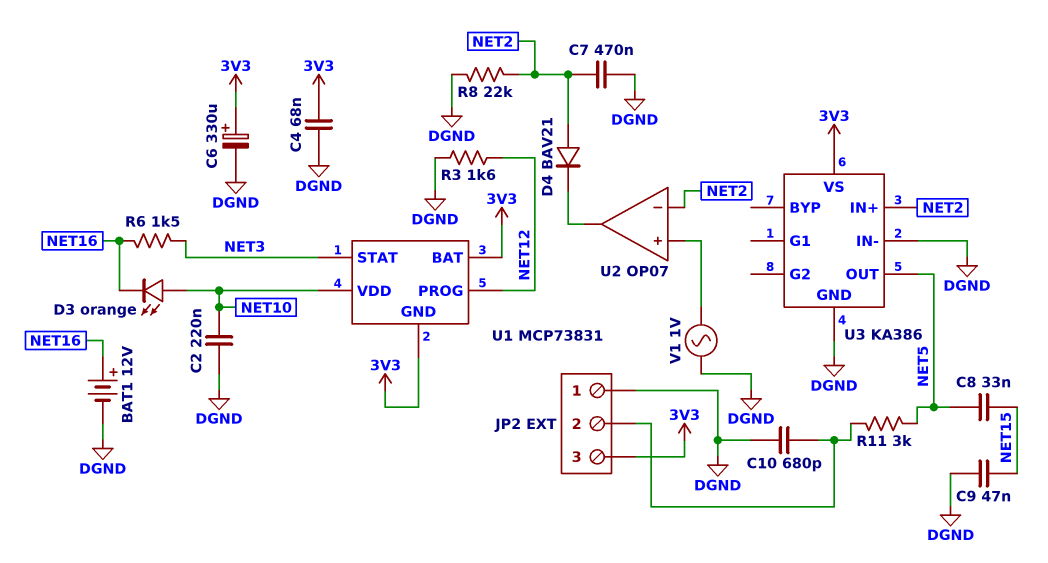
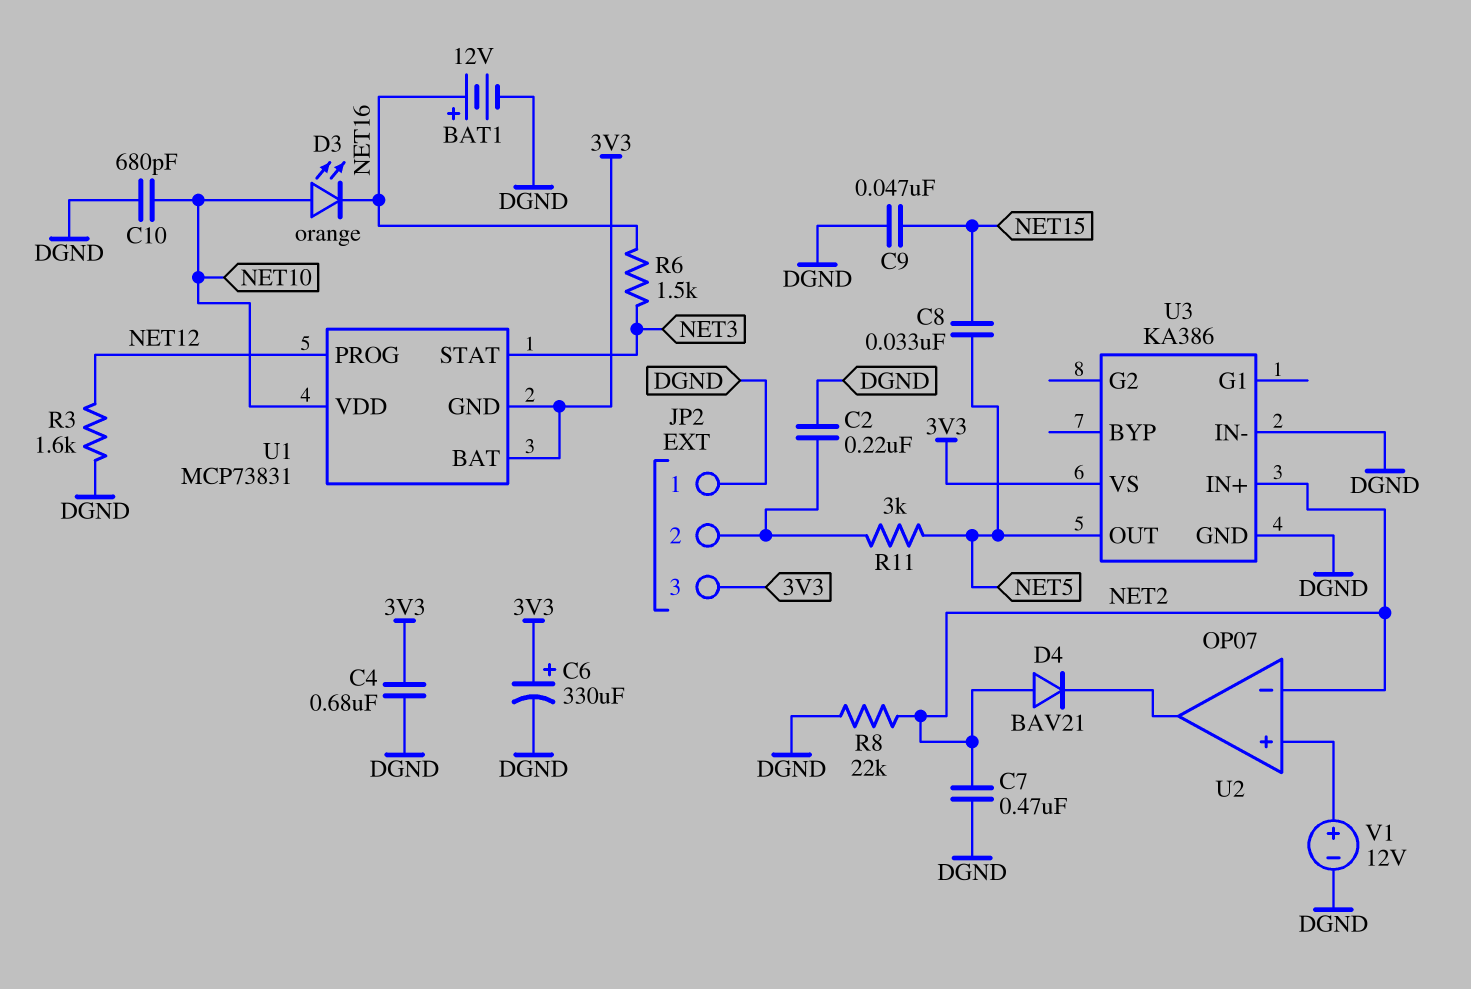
C2: 220nF (DGND, NET10) -> 220nF (DGND, JP2/2)
C4: 68nF (3V3, DGND) -> 680nF (3V3, DGND)
C10: 680pF (DGND, JP2/2) -> 680pF (DGND, NET10)
V1: AC 1V (DGND, U2/in+) -> 12V (plus U2/in+, minus DGND)

